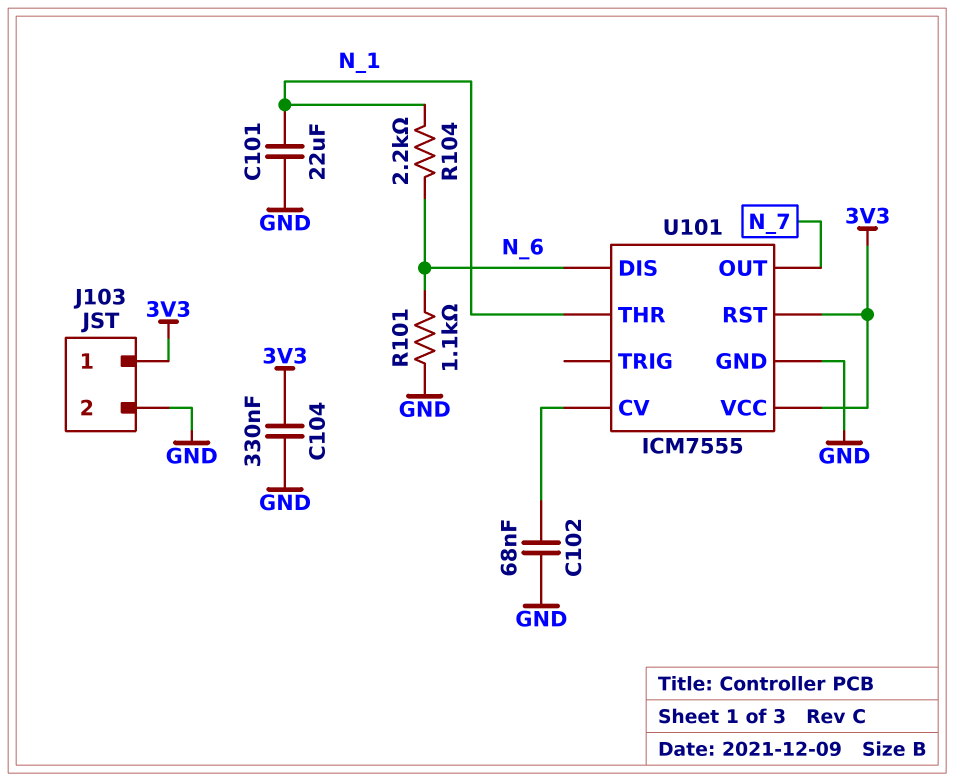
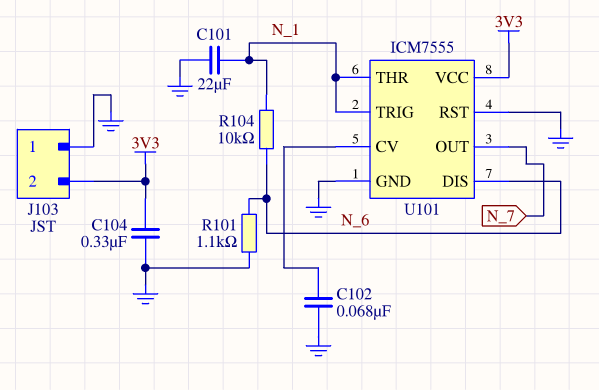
J103 pin 1: 3V3 -> GND
J103 pin 2: GND -> 3V3
R104: 2.2k (N_1, N_6) -> 10k (N_1, N_6)
U101 pin RST: 3V3 -> GND
U101 pin TRIG: none -> N_1

